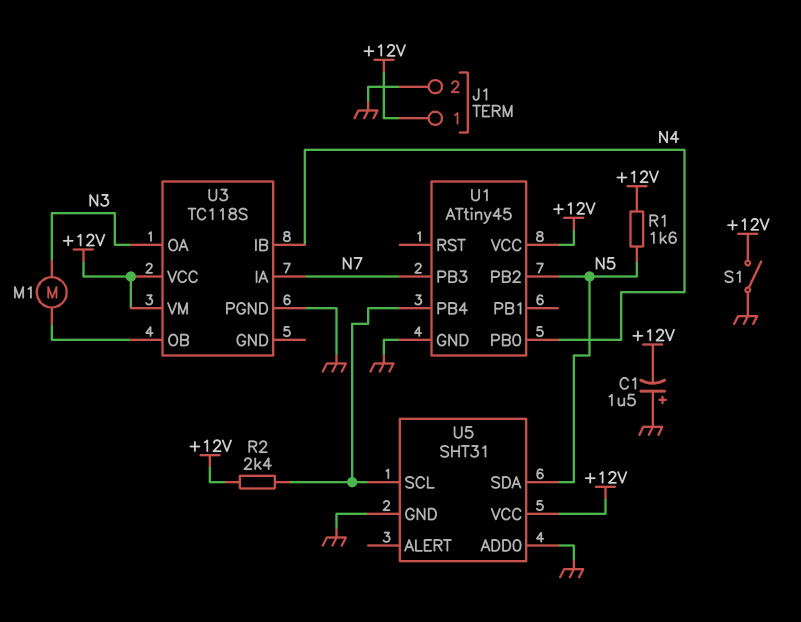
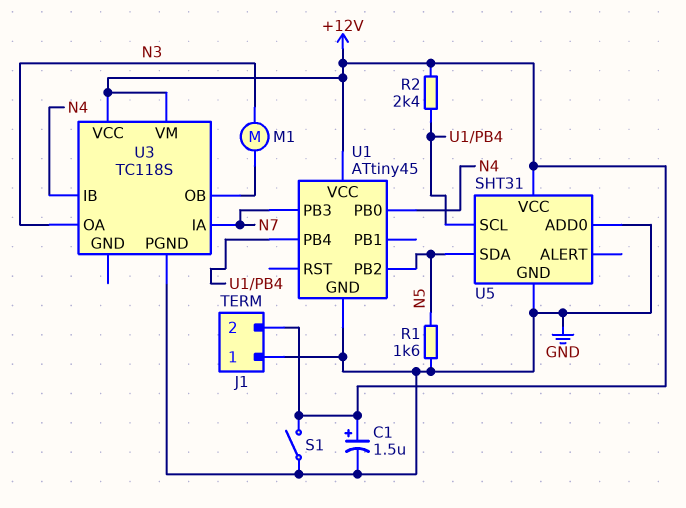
C1: 1.5uF (plus GND, minus +12V) -> 1.5uF (plus +12V, minus GND)
J1 pin 1: +12V -> GND
J1 pin 2: GND -> +12V
R1: 1.6k (+12V, N5) -> 1.6k (GND, N5)

